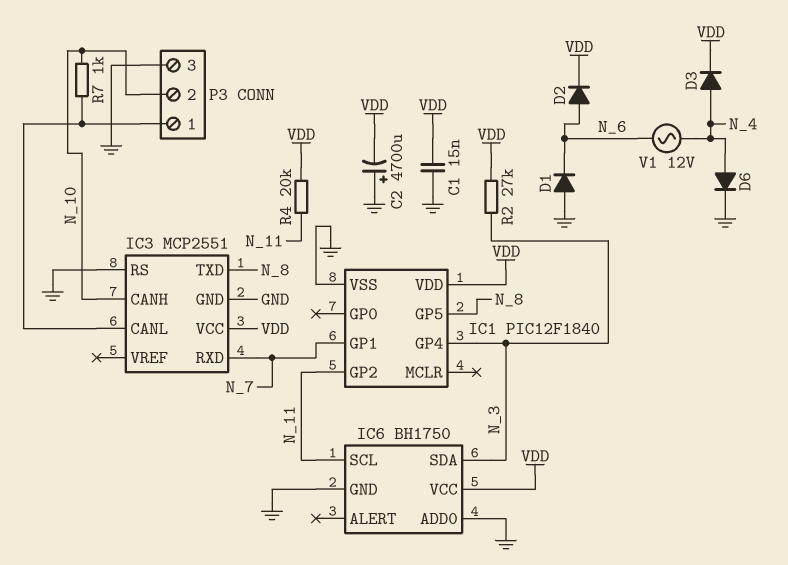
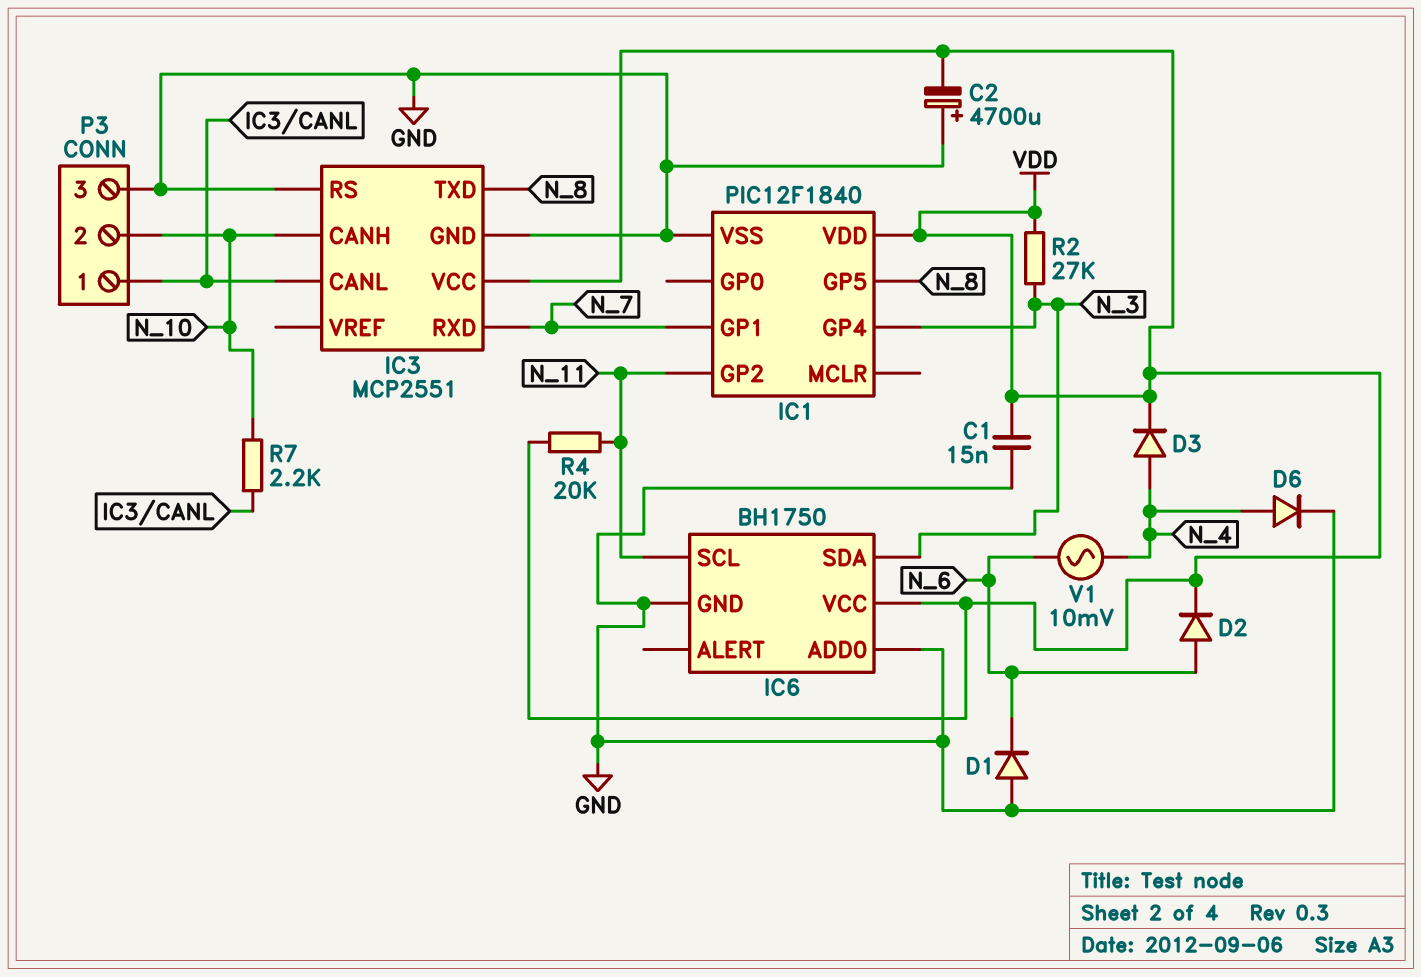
R7: 1k (IC3/CANL, N_10) -> 2.2k (IC3/CANL, N_10)
V1: AC 12V (N_4, N_6) -> AC 10mV (N_4, N_6)

